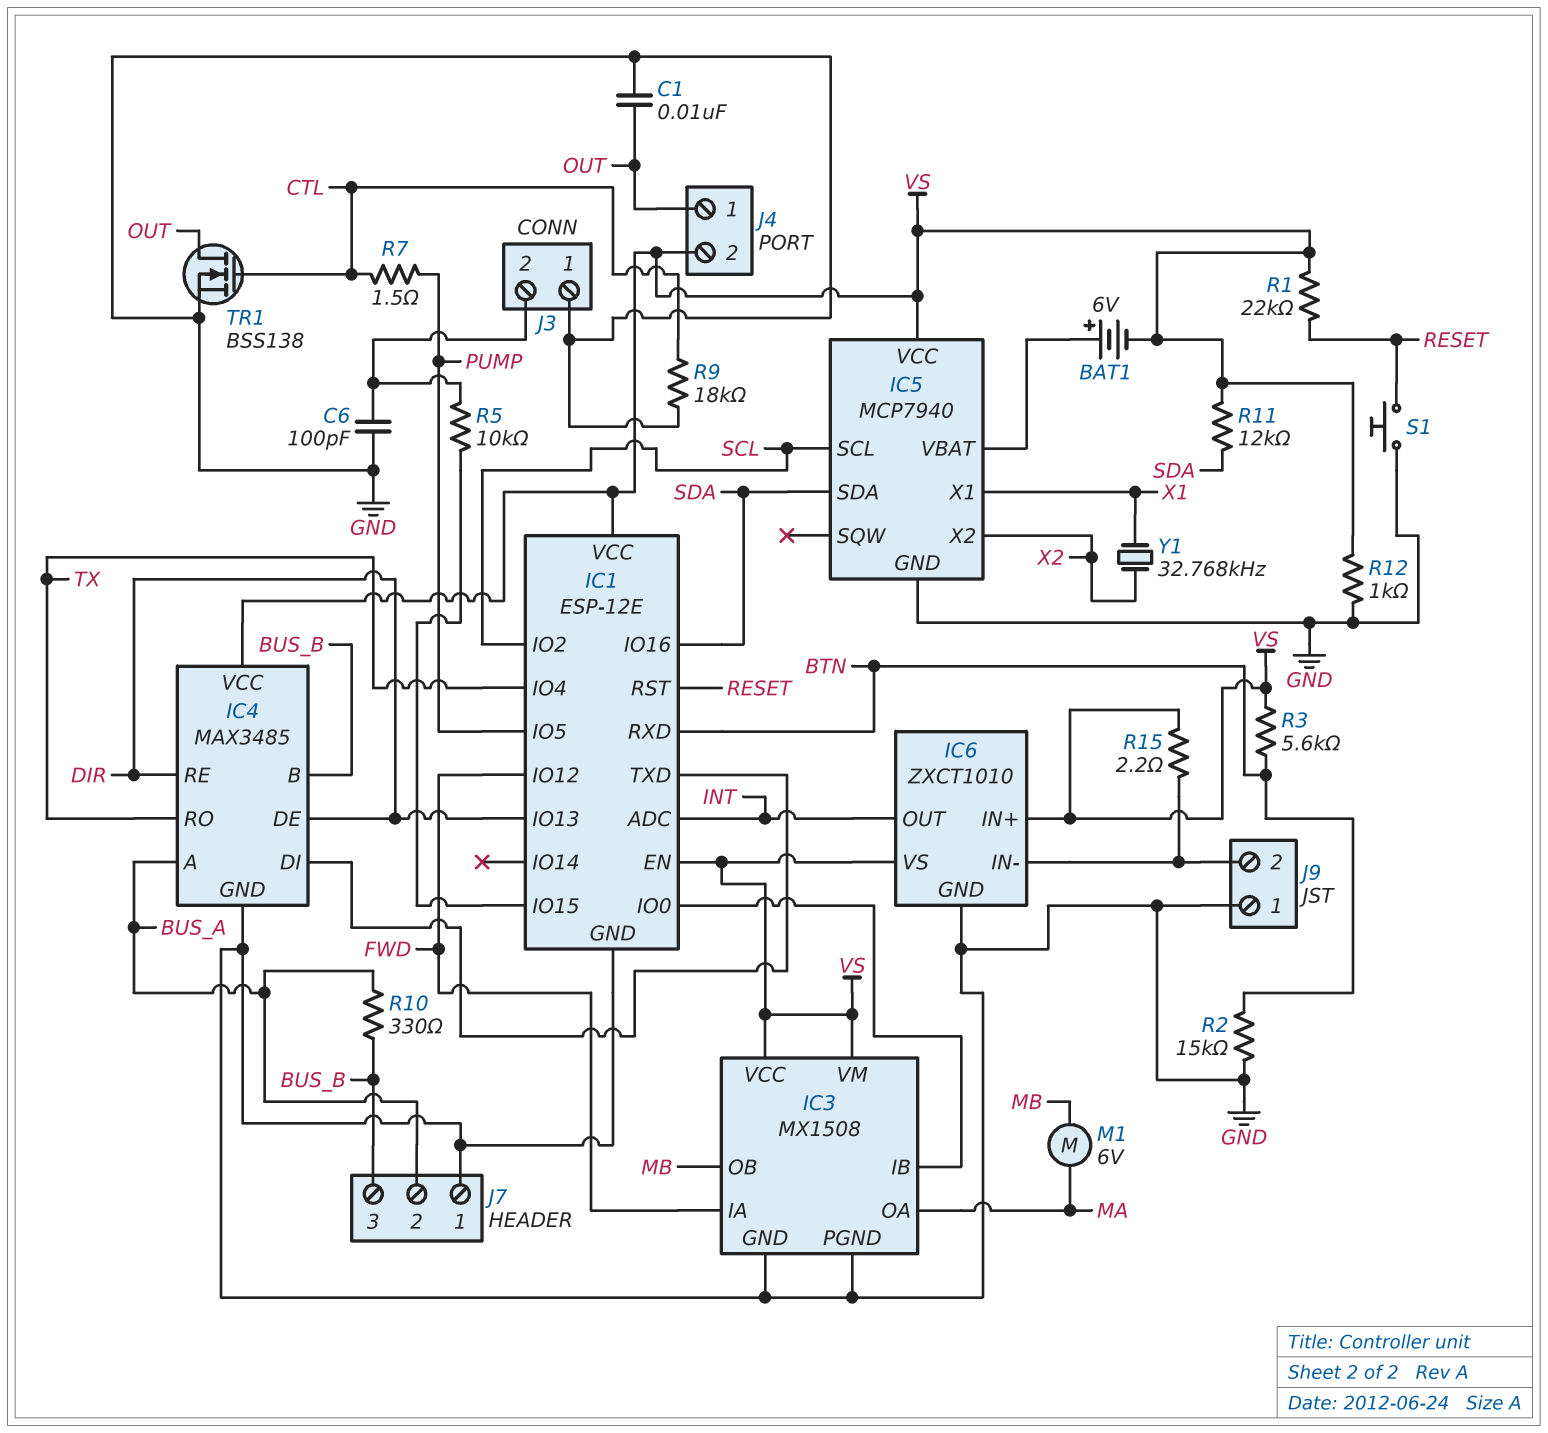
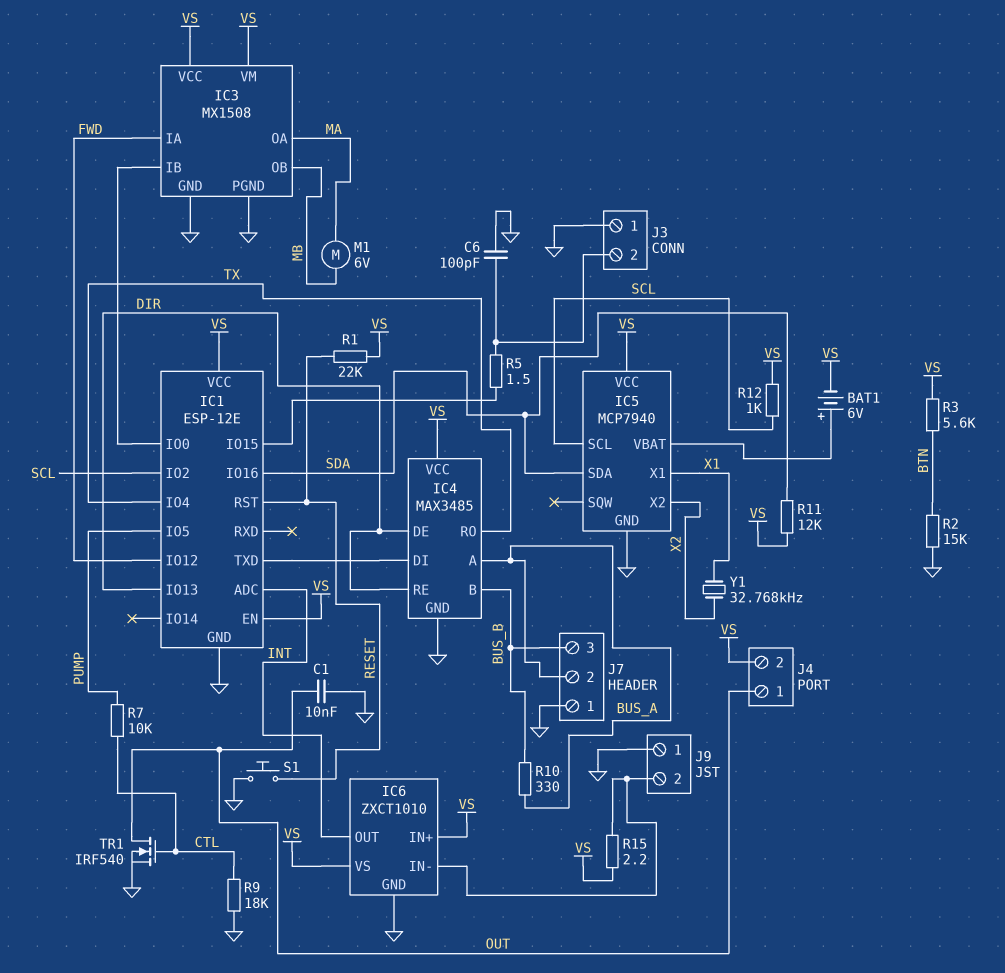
IC1 pin RXD: BTN -> none
R5: 10k (IC1/IO15, J3/2) -> 1.5 (IC1/IO15, J3/2)
R7: 1.5 (CTL, PUMP) -> 10k (CTL, PUMP)
R12: 1k (GND, VS) -> 1k (SCL, VS)
TR1: NMOS BSS138 (G CTL, D OUT, S GND) -> NMOS IRF540 (G CTL, D OUT, S GND)

